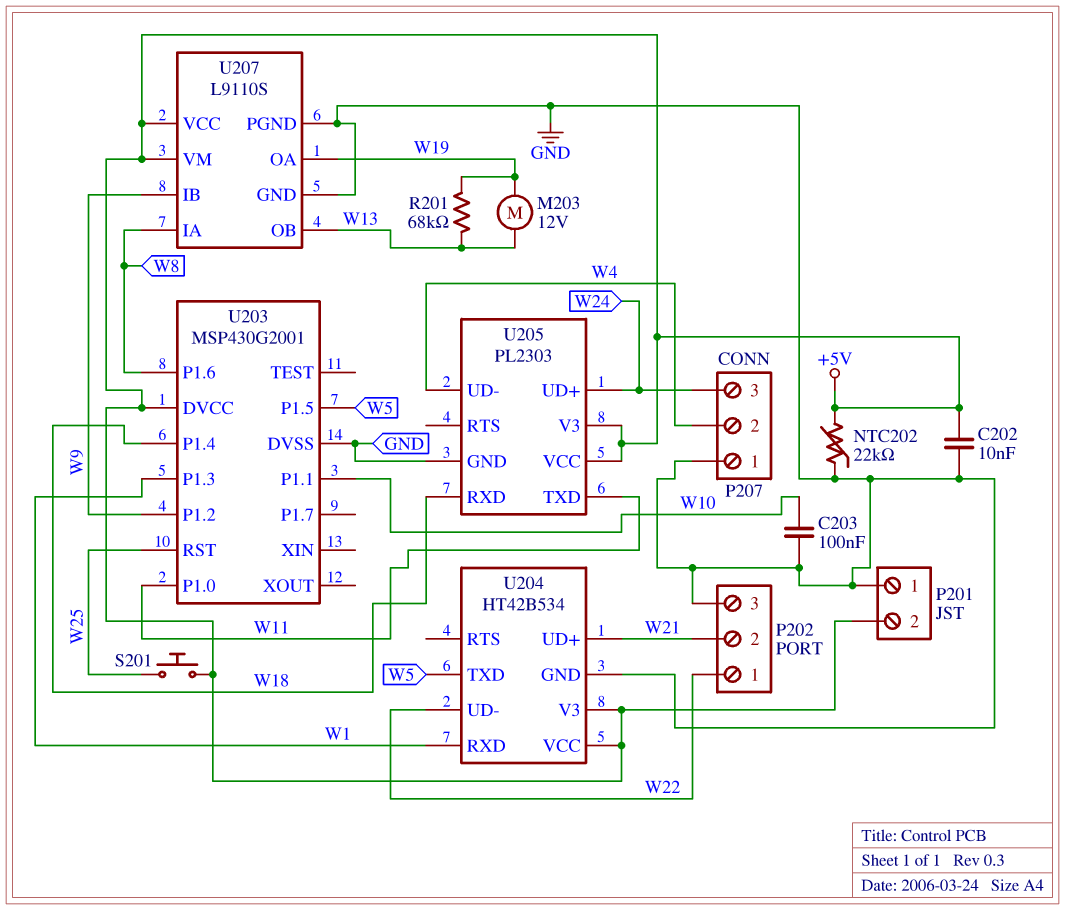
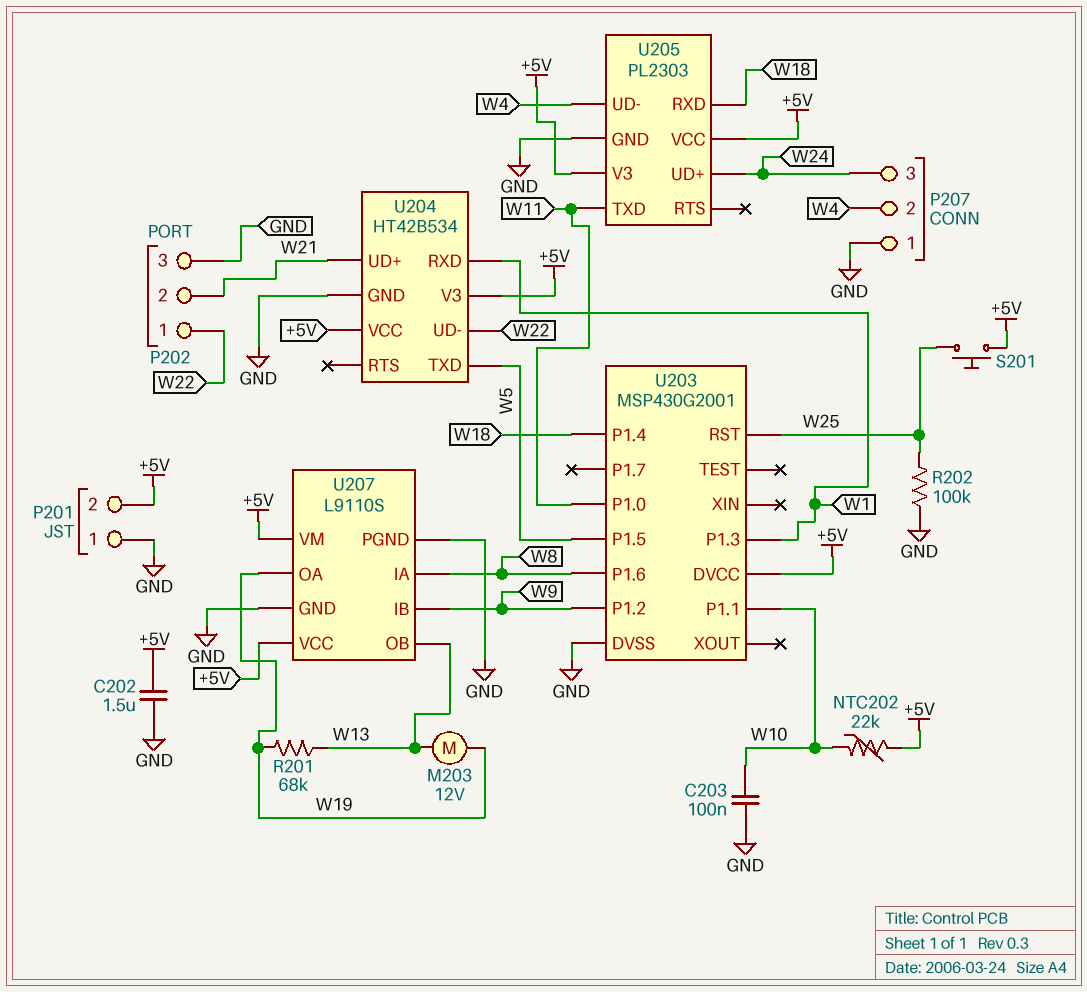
C202: 10nF (+5V, GND) -> 1.5uF (+5V, GND)
NTC202: 22k (+5V, GND) -> 22k (+5V, W10)
R202: none -> 100k (GND, W25)

